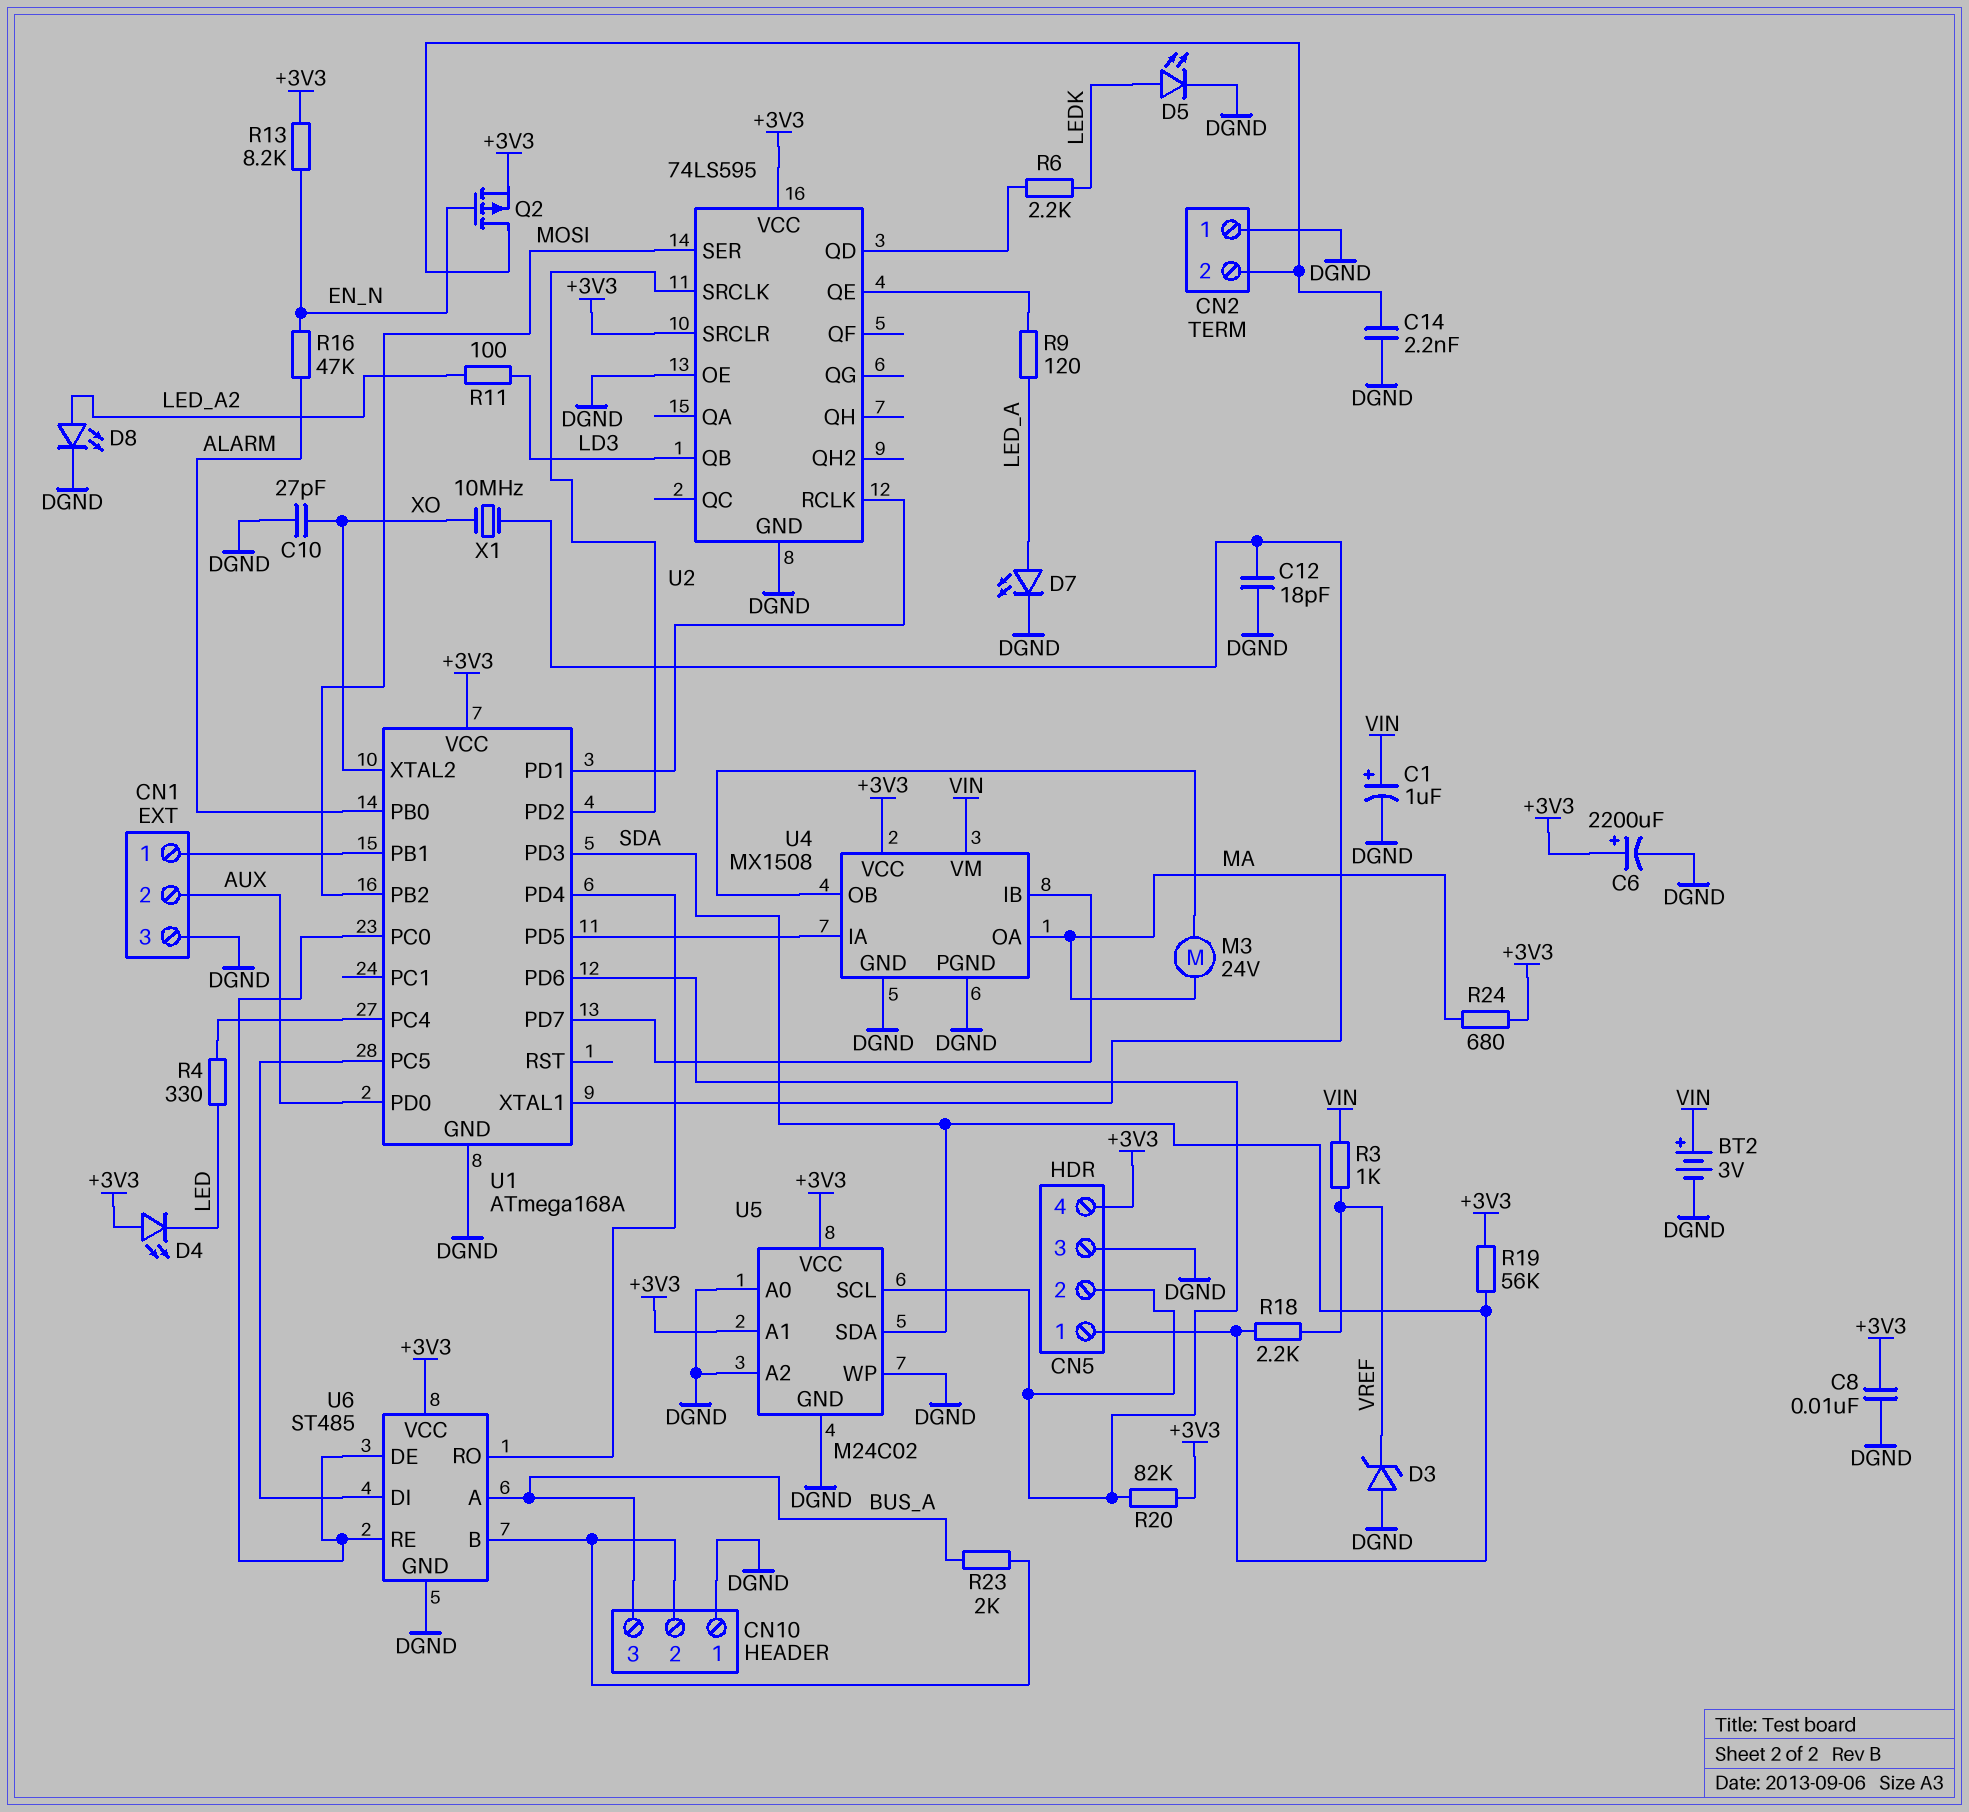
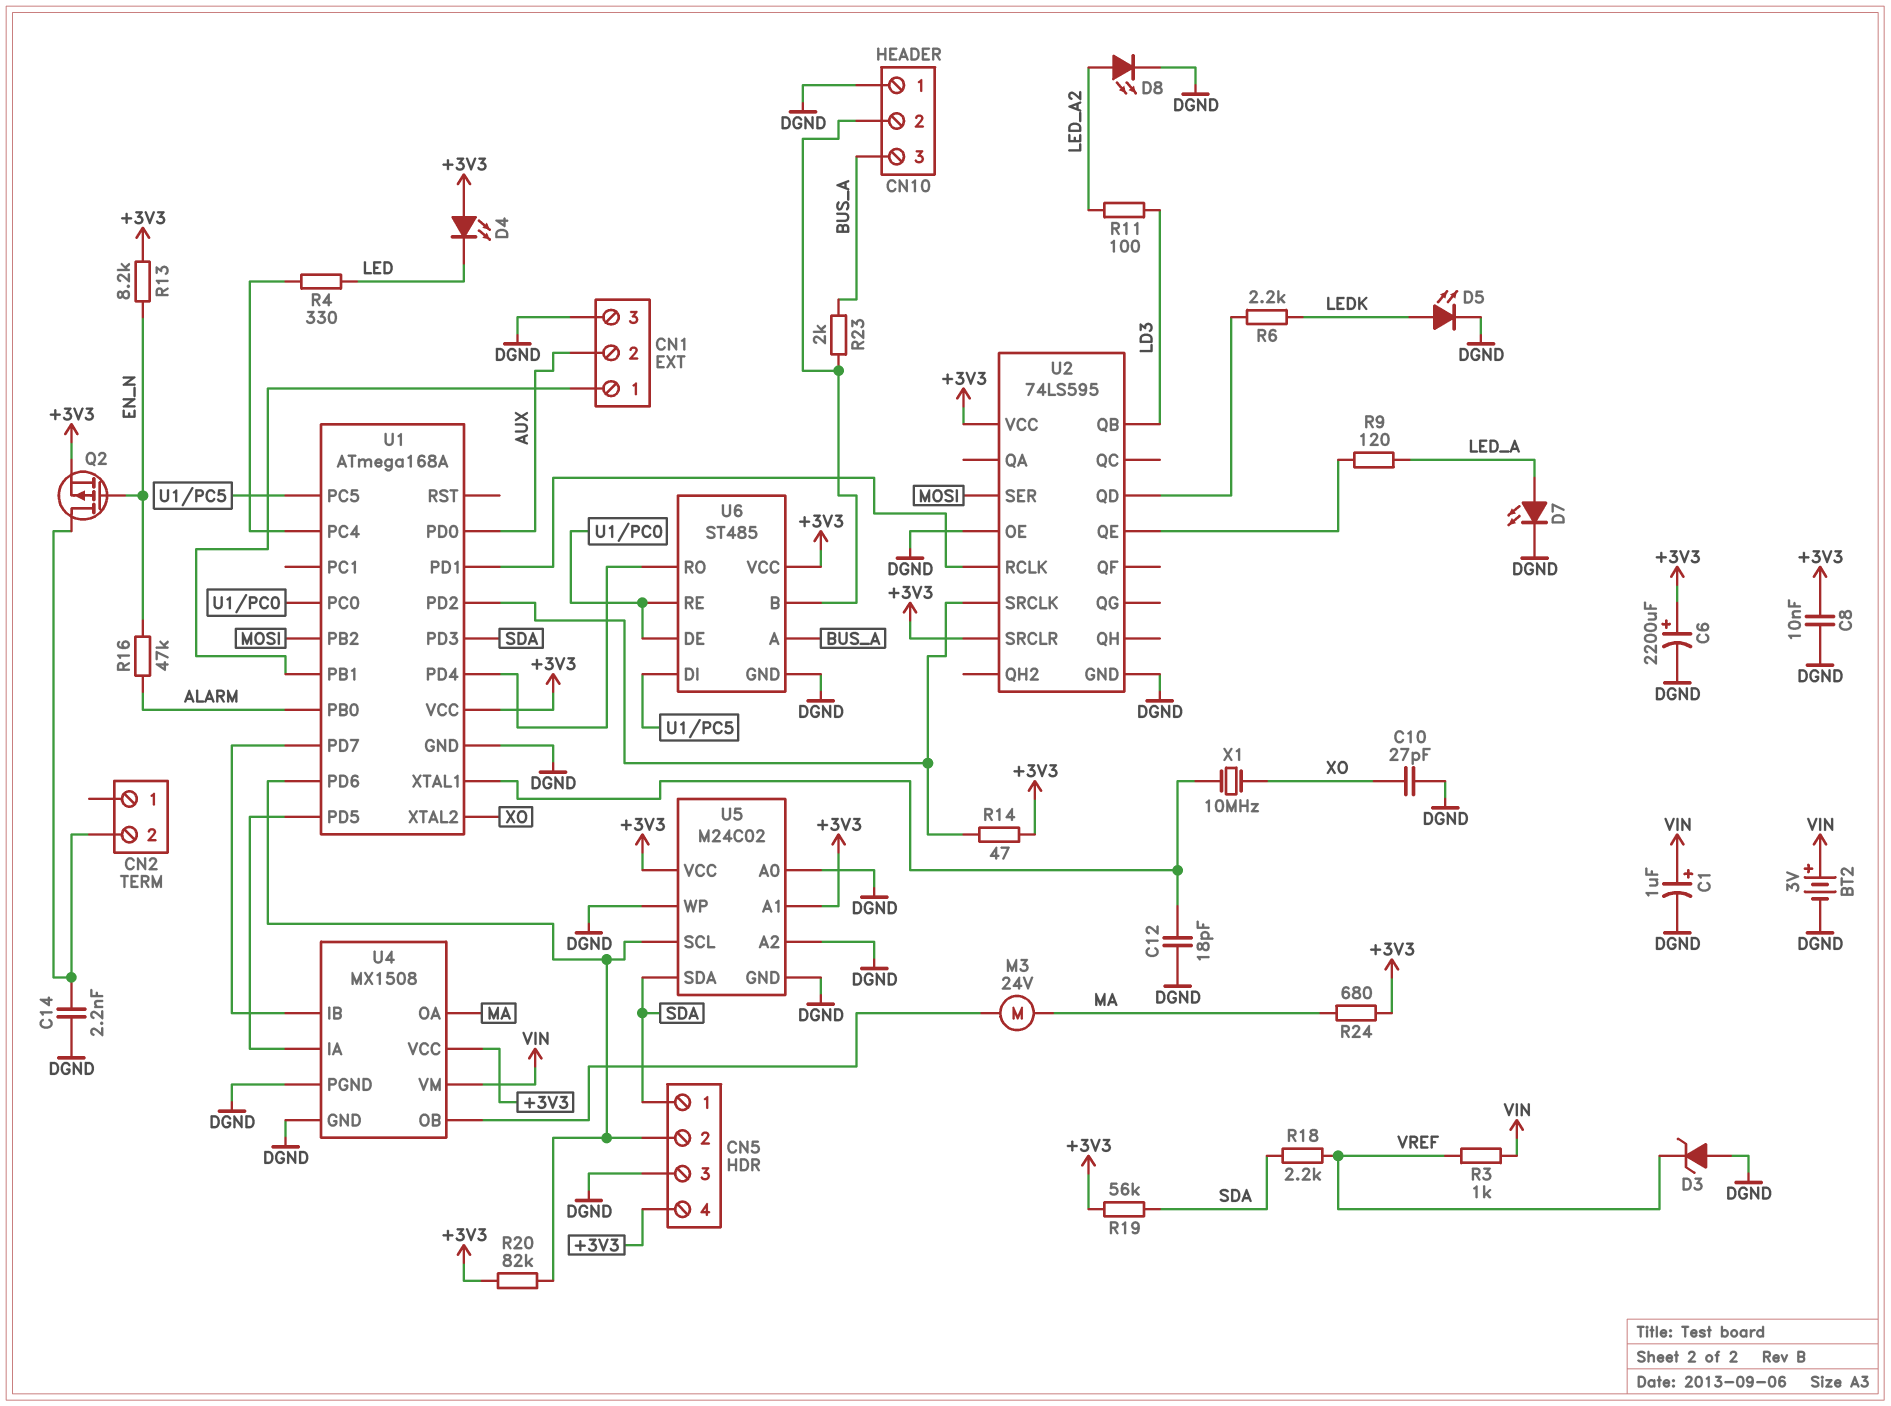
CN2 pin 1: DGND -> none
R14: none -> 47 (+3V3, U1/PD2)

